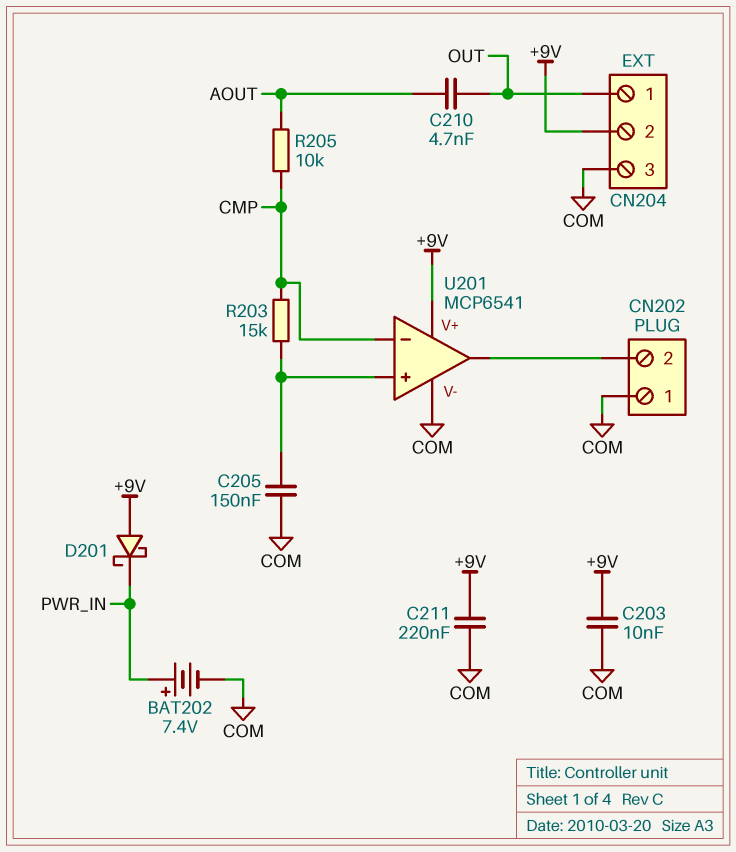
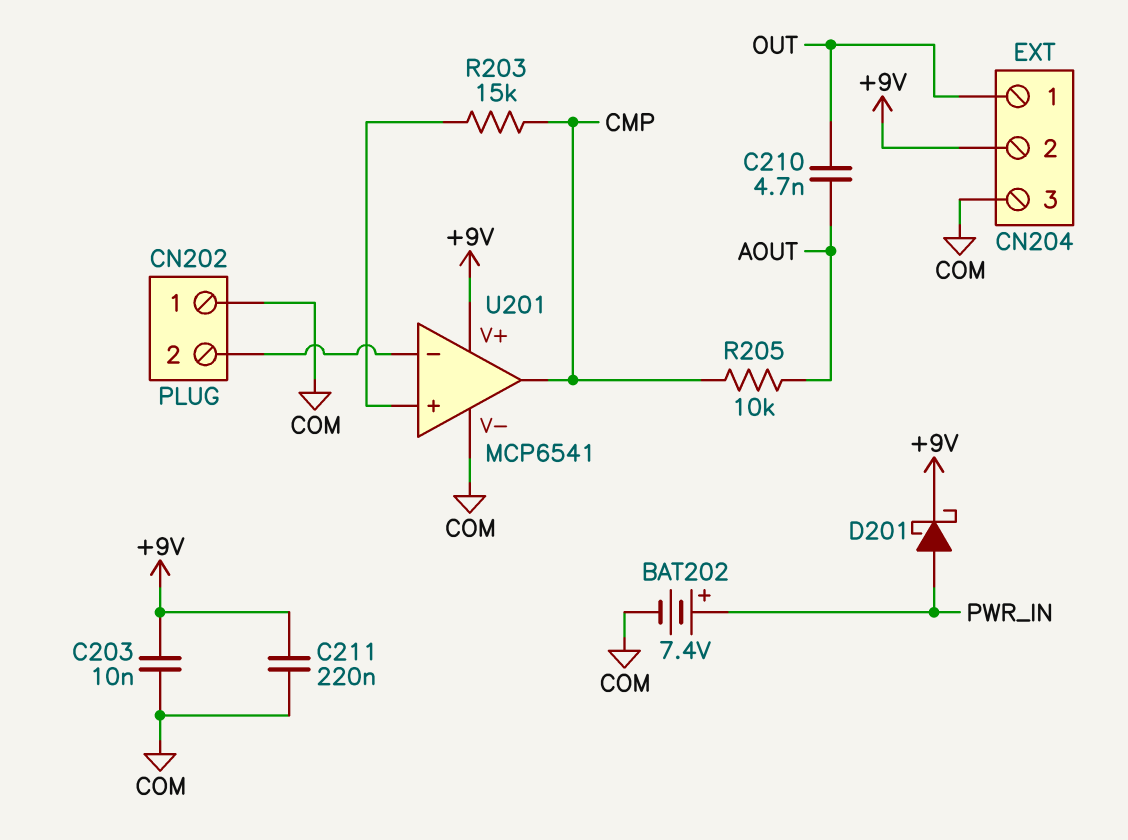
C205: 150nF (COM, U201/in+) -> none
D201: schottky (A +9V, K PWR_IN) -> schottky (A PWR_IN, K +9V)
U201 pin in-: CMP -> CN202/2
U201 pin out: CN202/2 -> CMP

